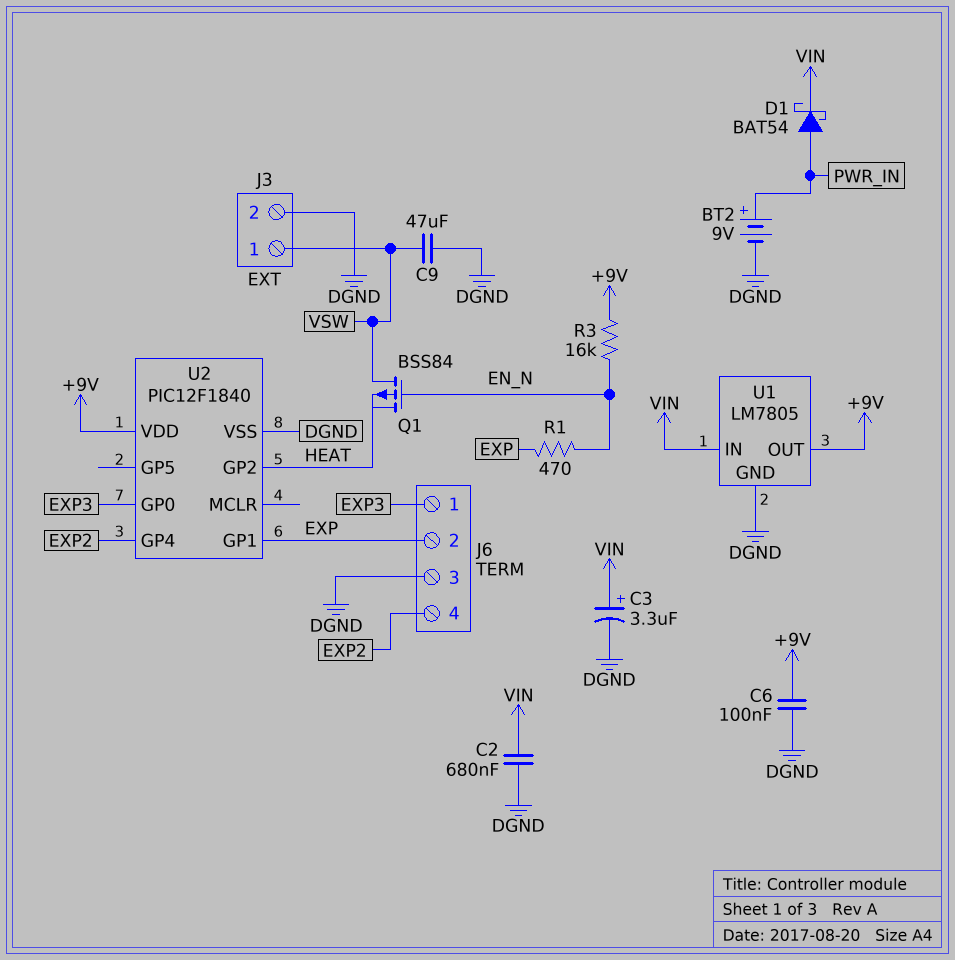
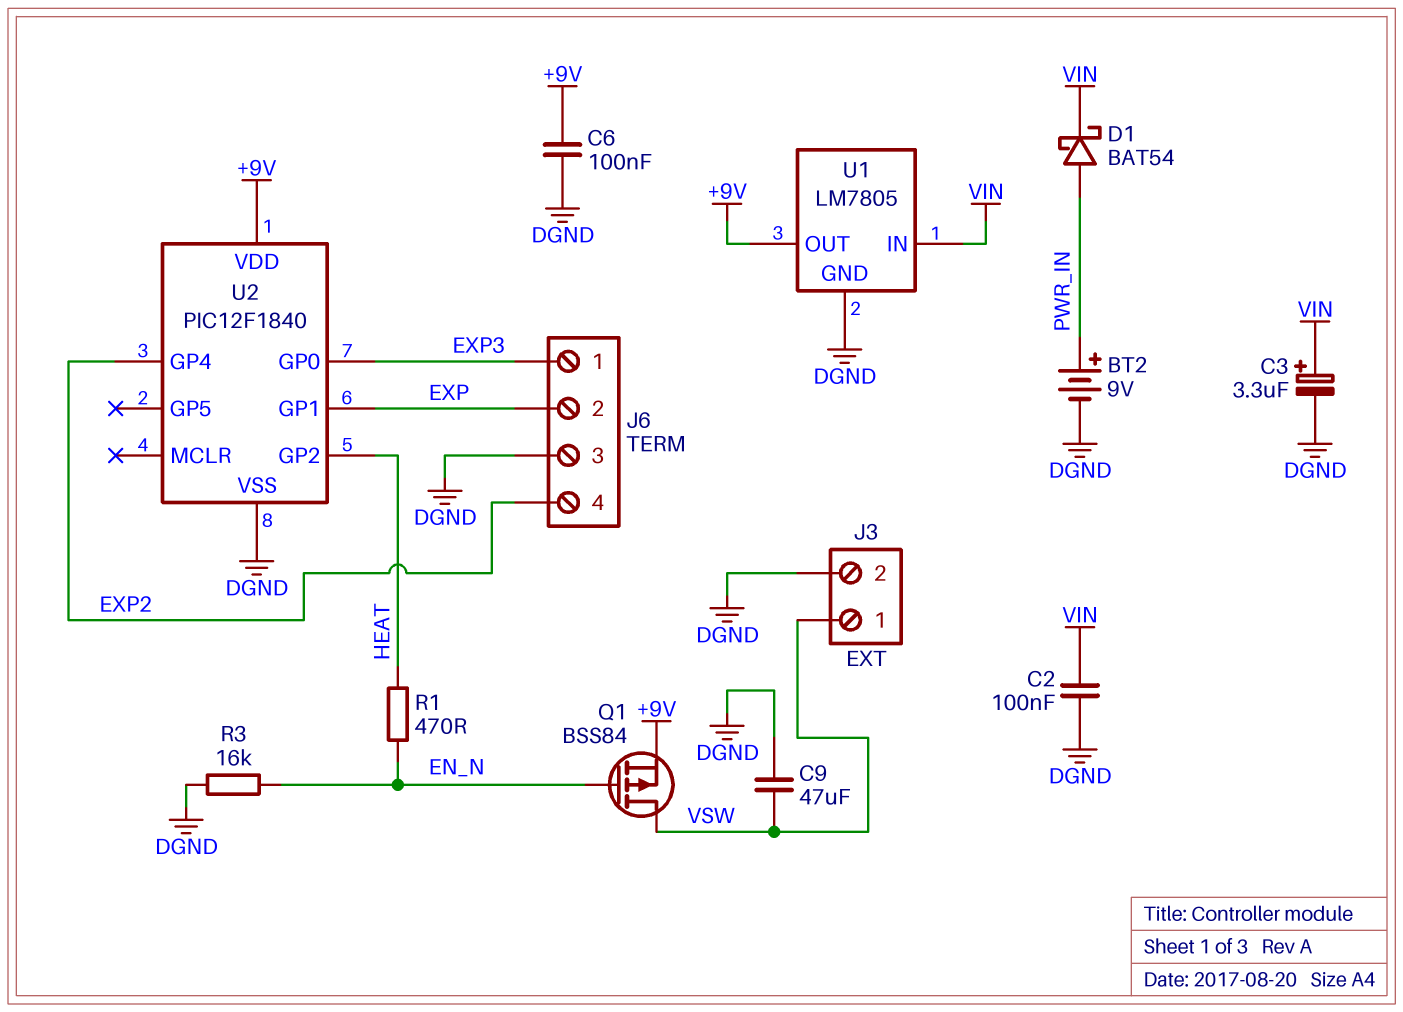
C2: 680nF (DGND, VIN) -> 100nF (DGND, VIN)
Q1: PMOS BSS84 (G EN_N, D VSW, S HEAT) -> PMOS BSS84 (G EN_N, D VSW, S +9V)
R1: 470 (EN_N, EXP) -> 470 (EN_N, HEAT)
R3: 16k (+9V, EN_N) -> 16k (DGND, EN_N)

